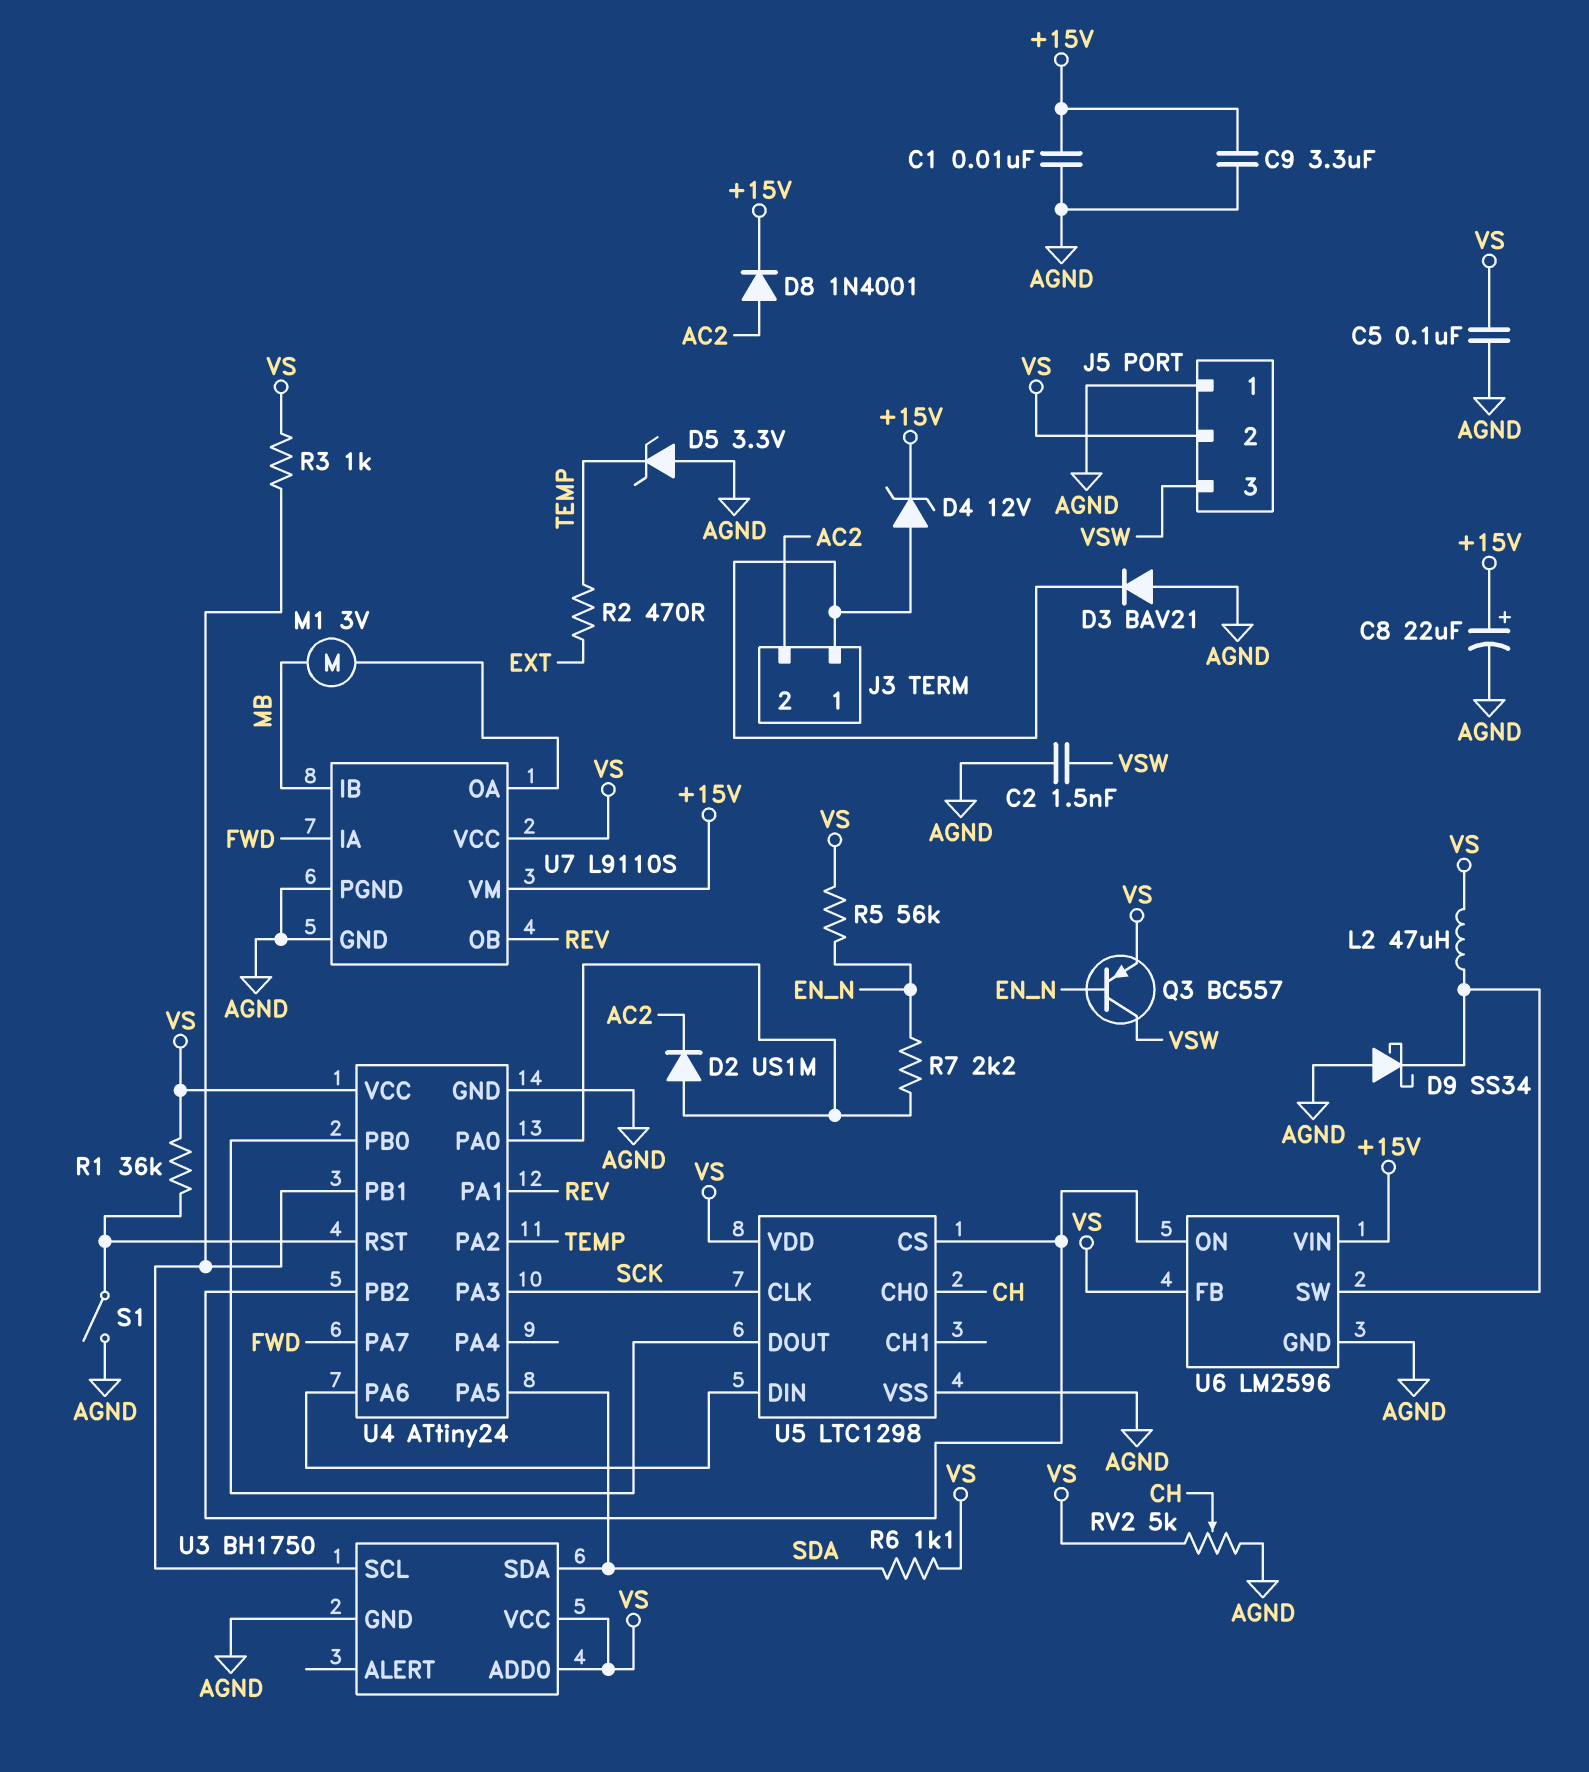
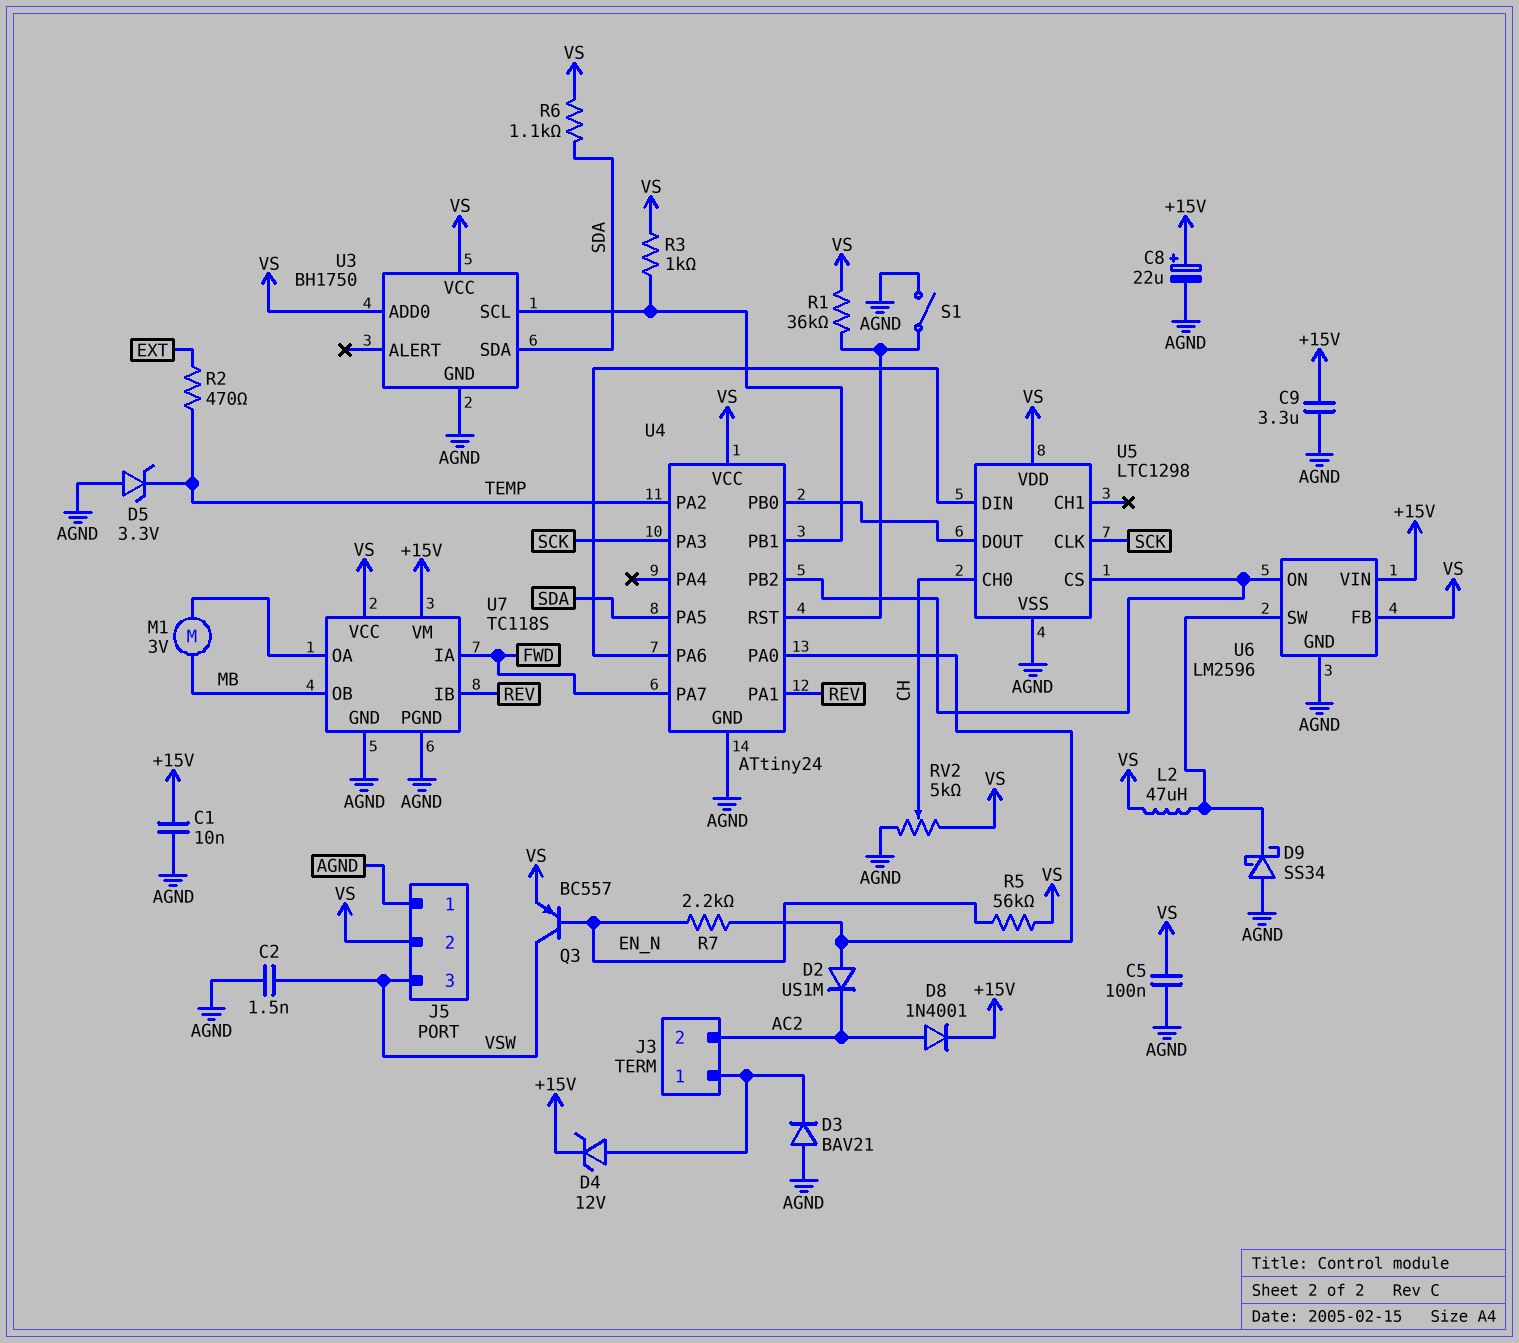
U7: L9110S -> TC118S
U7 pin IB: MB -> REV
U7 pin OB: REV -> MB

